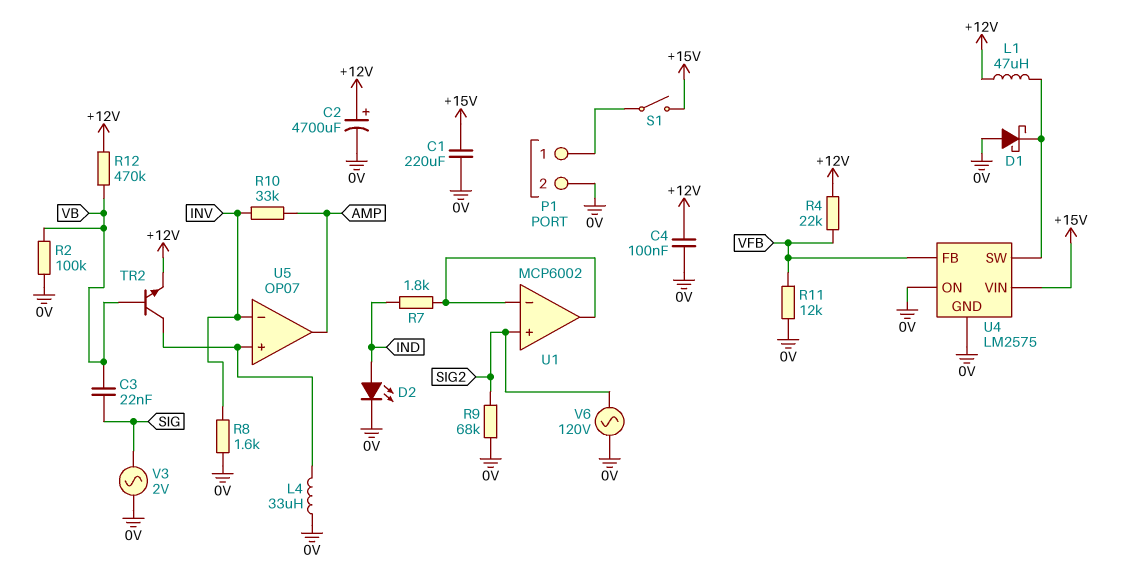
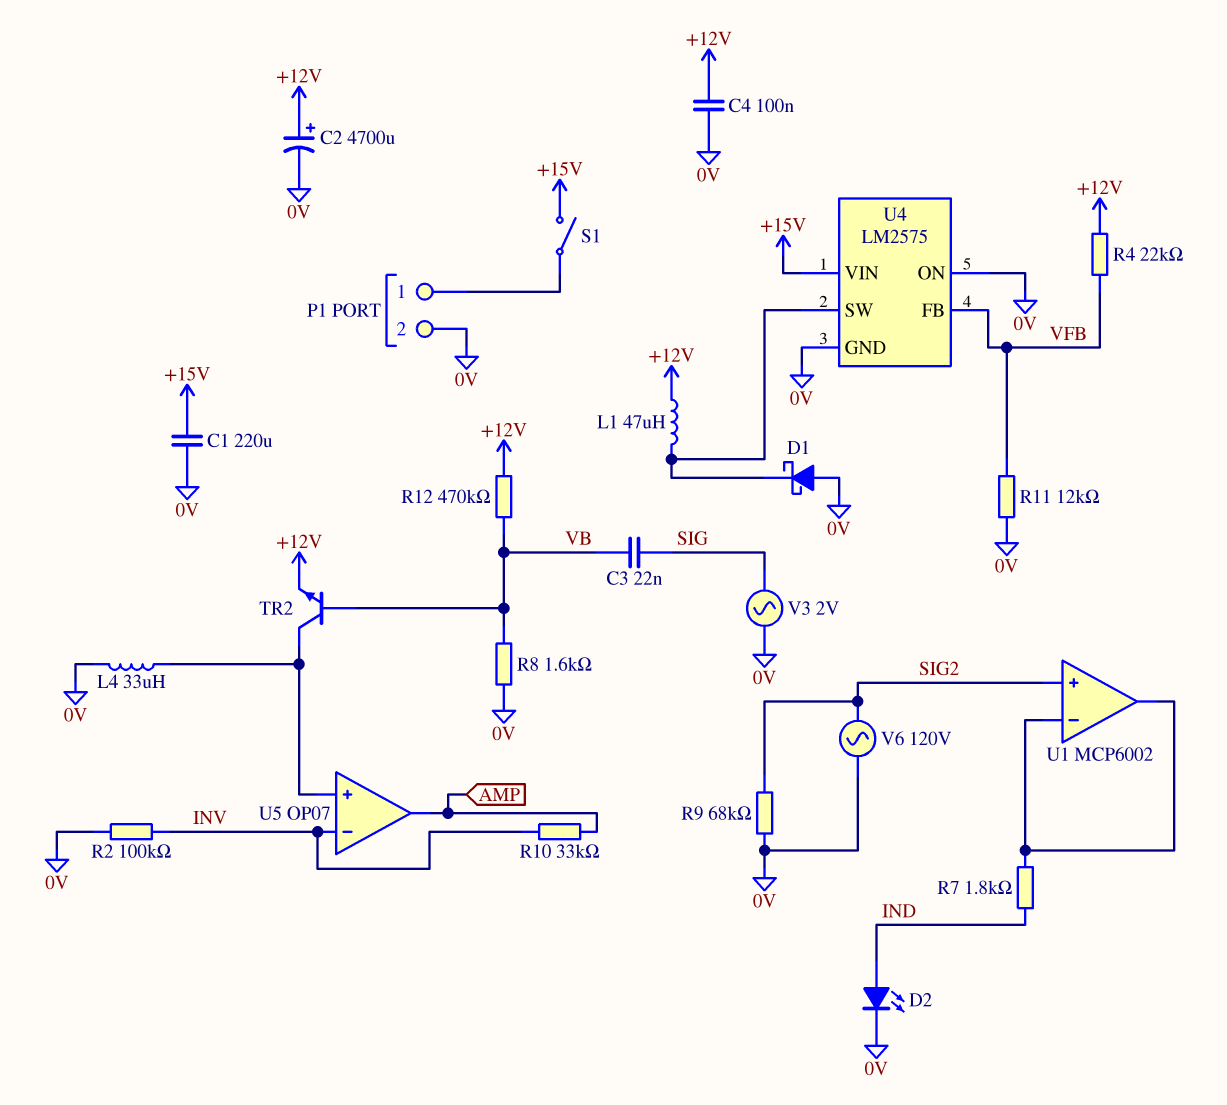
R2: 100k (0V, VB) -> 100k (0V, INV)
R8: 1.6k (0V, INV) -> 1.6k (0V, VB)

